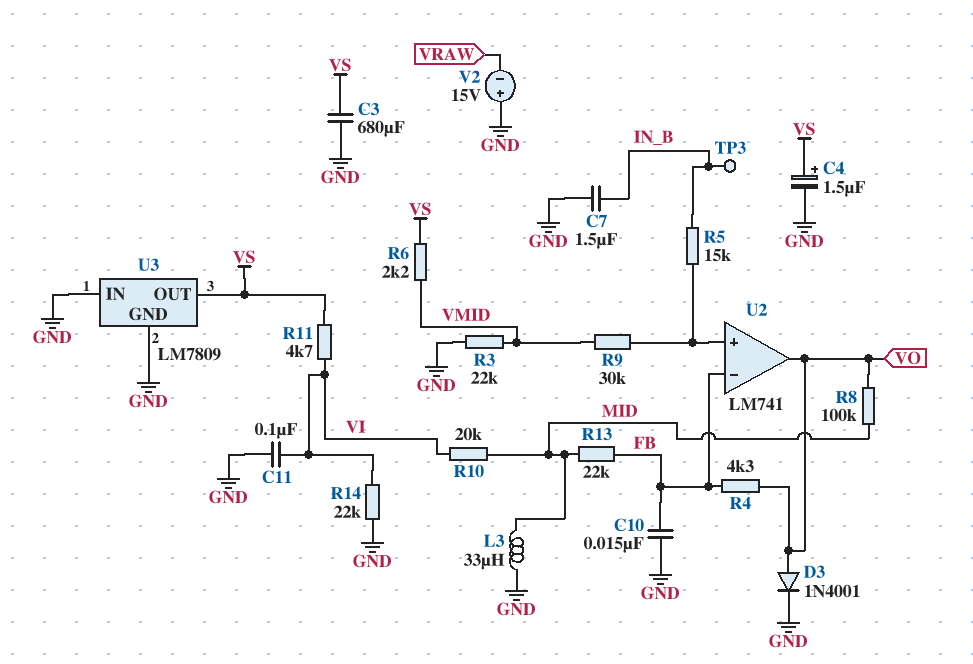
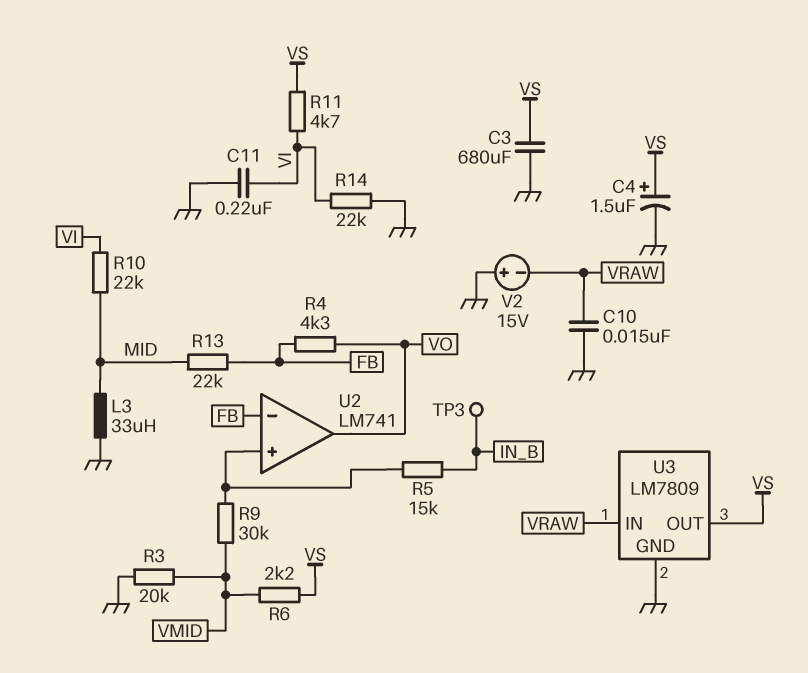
C7: 1.5uF (GND, IN_B) -> none
C10: 15nF (FB, GND) -> 15nF (GND, VRAW)
C11: 100nF (GND, VI) -> 220nF (GND, VI)
D3: diode 1N4001 (A VO, K GND) -> none
R3: 22k (GND, VMID) -> 20k (GND, VMID)
R8: 100k (MID, VO) -> none
R10: 20k (MID, VI) -> 22k (MID, VI)
U3 pin IN: GND -> VRAW

